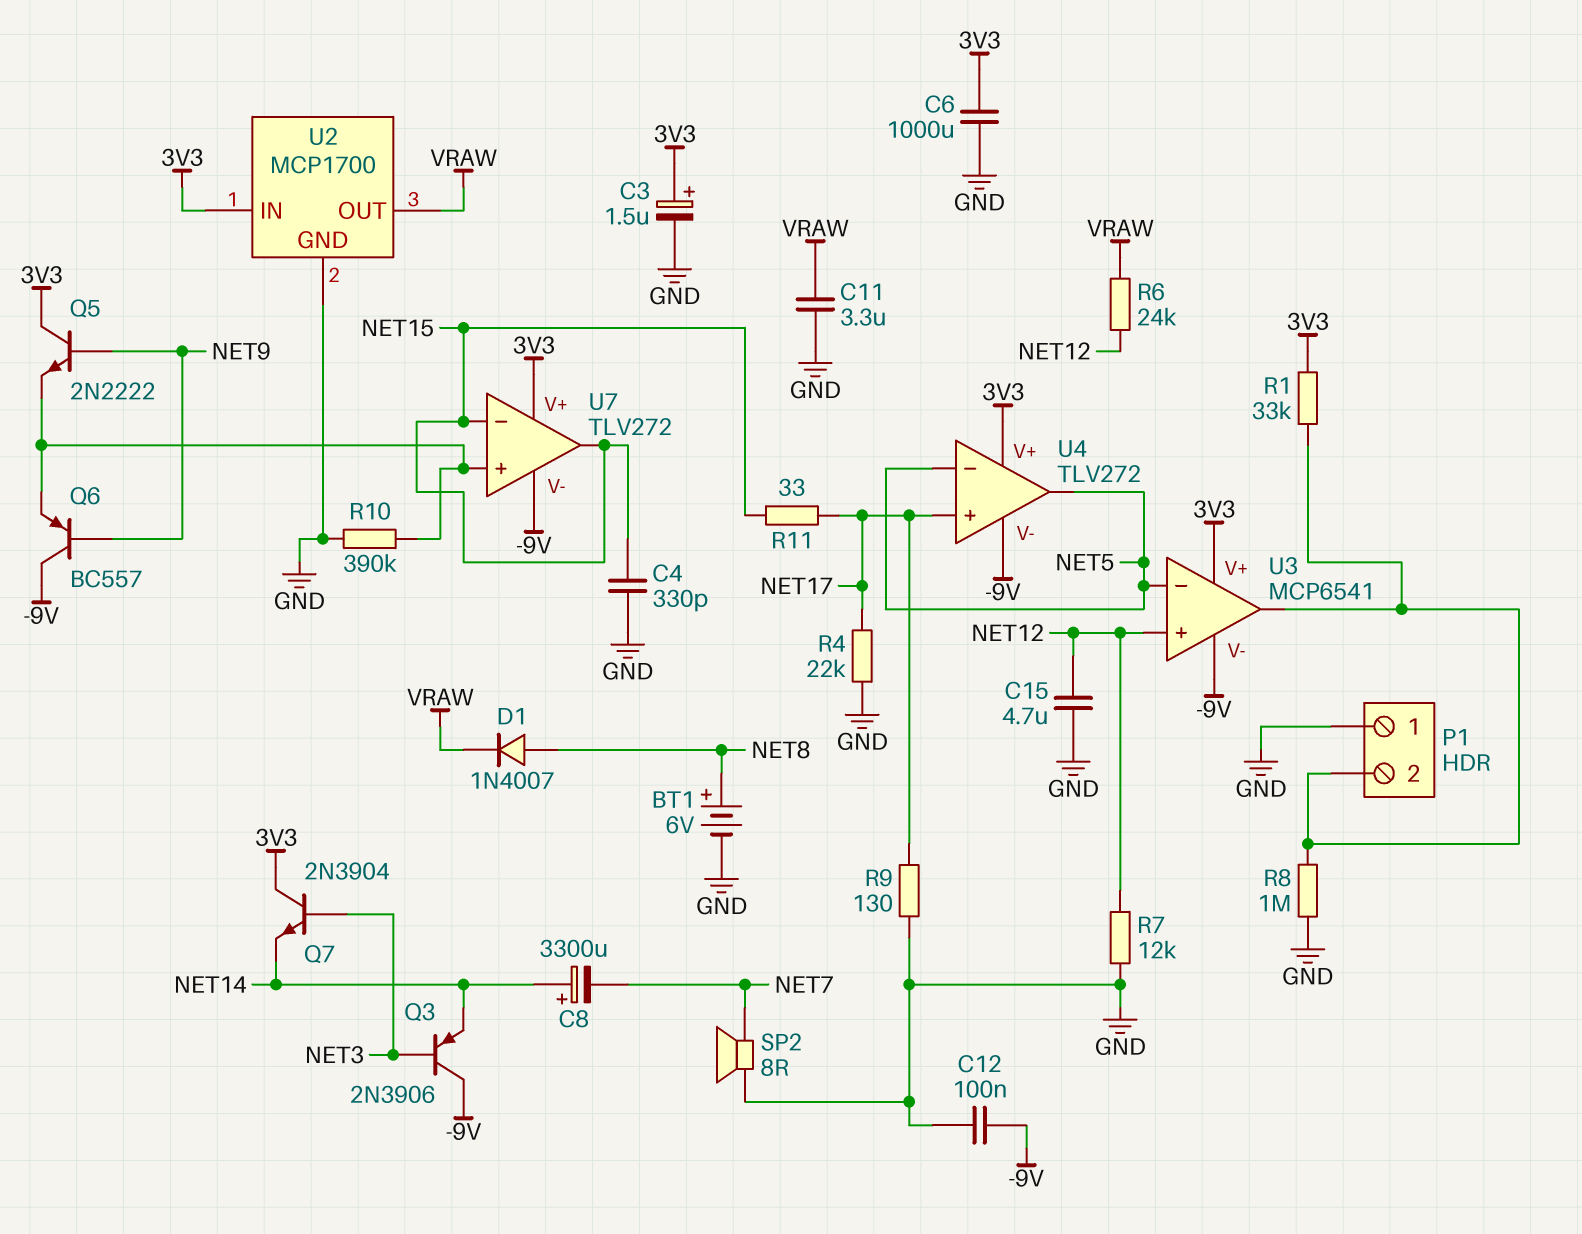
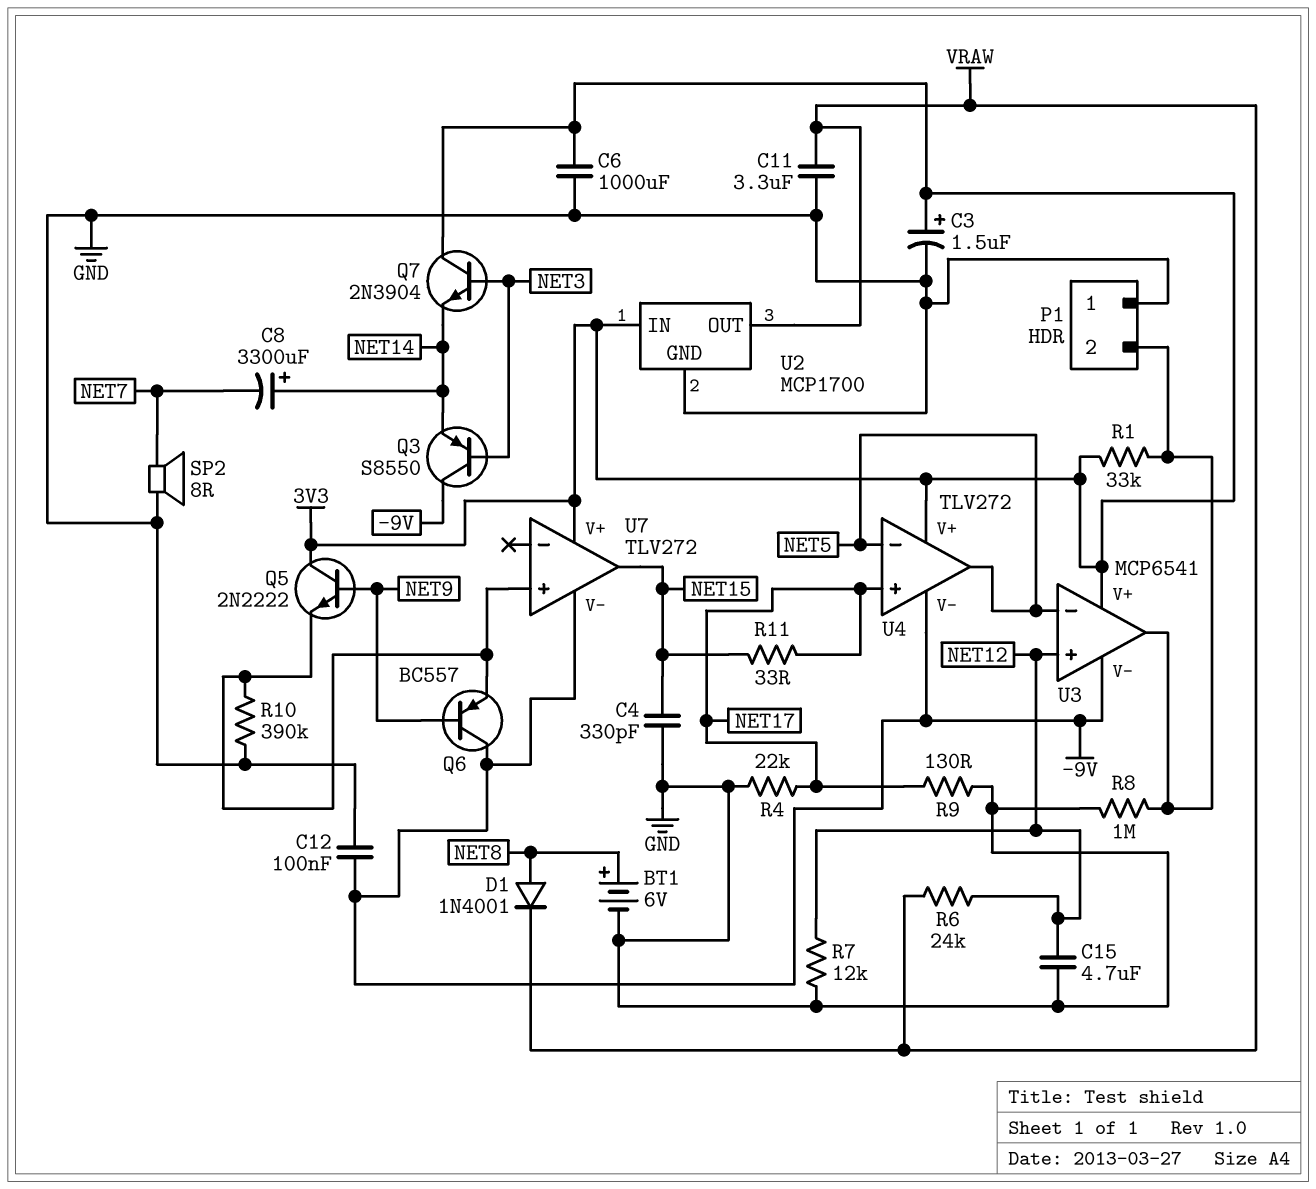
D1: diode 1N4007 (A NET8, K VRAW) -> diode 1N4001 (A NET8, K VRAW)
Q3: PNP 2N3906 (B NET3, C -9V, E NET14) -> PNP S8550 (B NET3, C -9V, E NET14)
U7 pin in-: NET15 -> none

